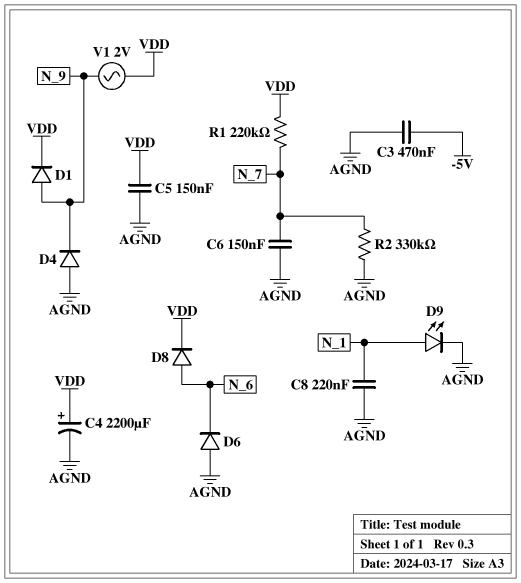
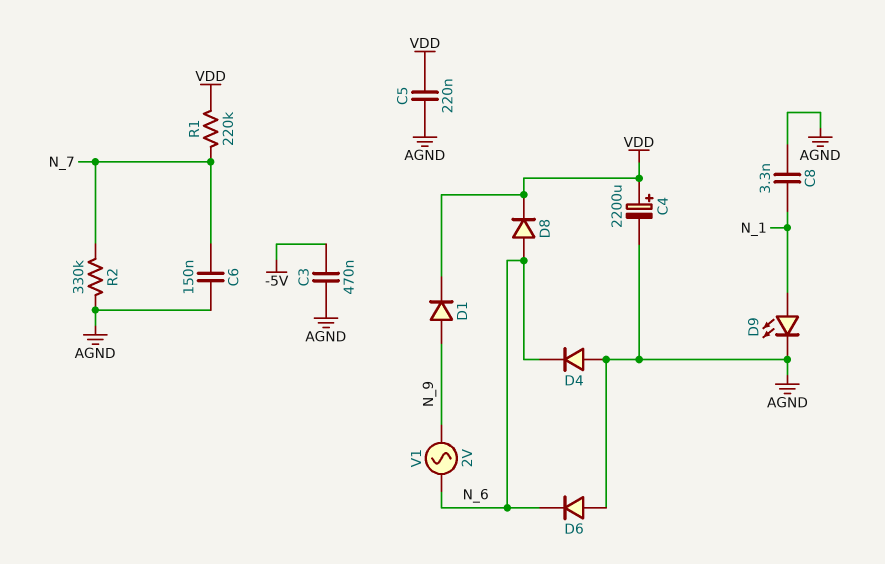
C5: 150nF (AGND, VDD) -> 220nF (AGND, VDD)
C8: 220nF (AGND, N_1) -> 3.3nF (AGND, N_1)
D4: diode (A AGND, K N_9) -> diode (A AGND, K N_6)
V1: AC 2V (N_9, VDD) -> AC 2V (N_6, N_9)

